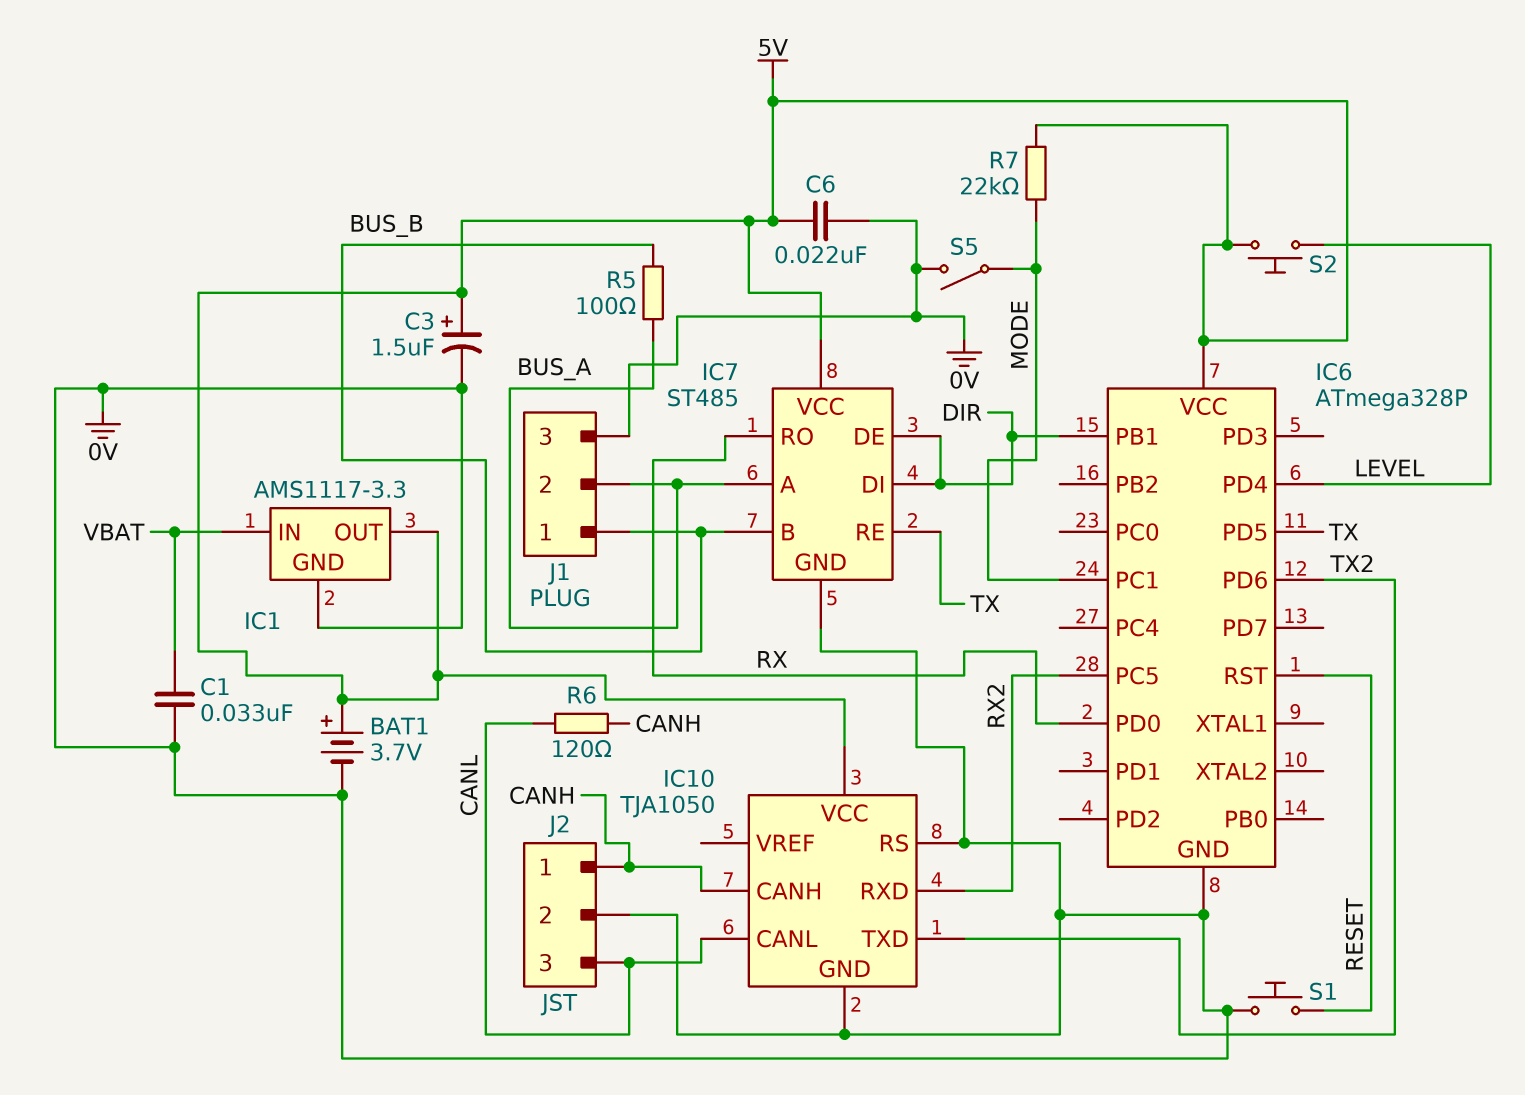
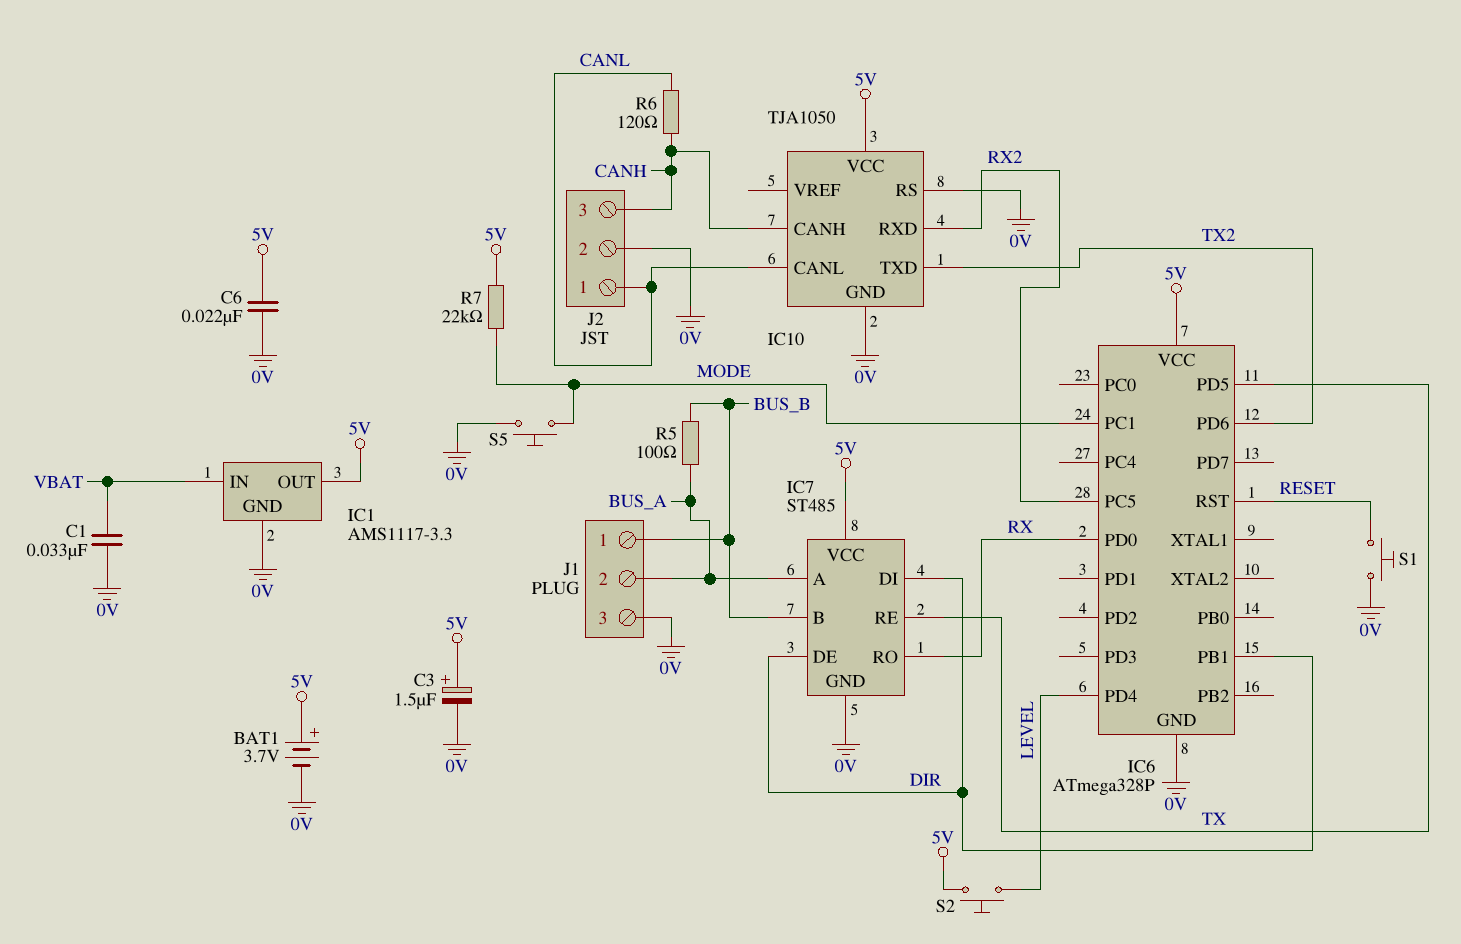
J2 pin 1: CANH -> CANL
J2 pin 3: CANL -> CANH
S5: switch (0V, MODE) -> button (0V, MODE)

